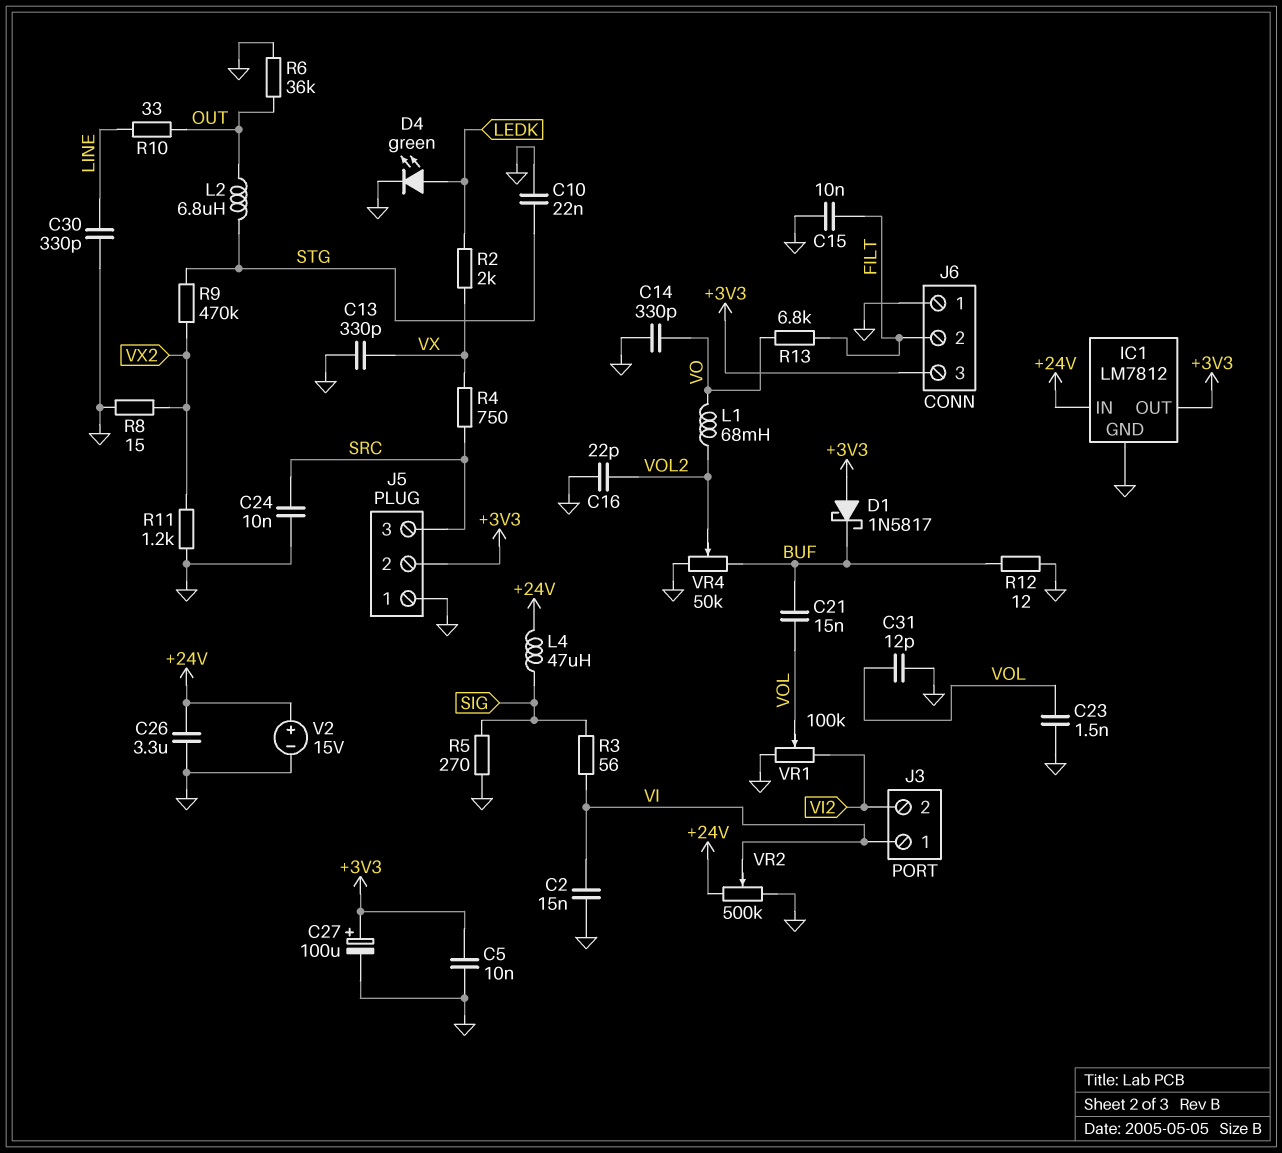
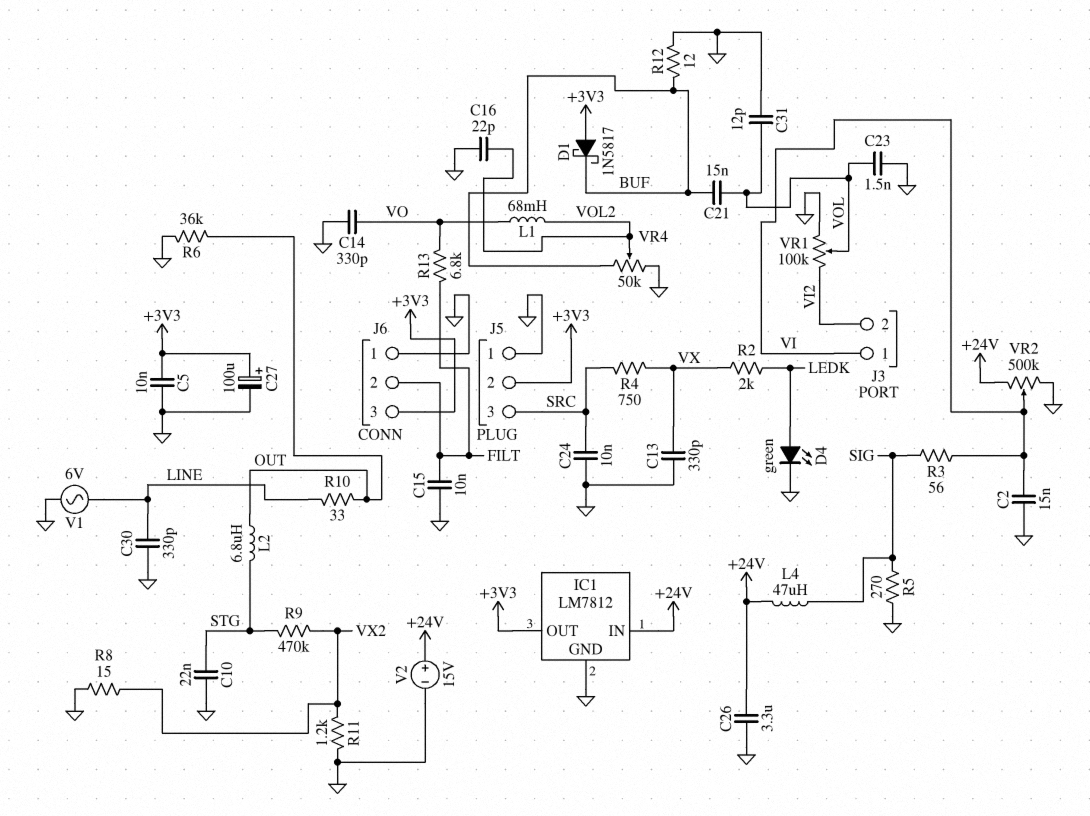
V1: none -> AC 6V (GND, LINE)

